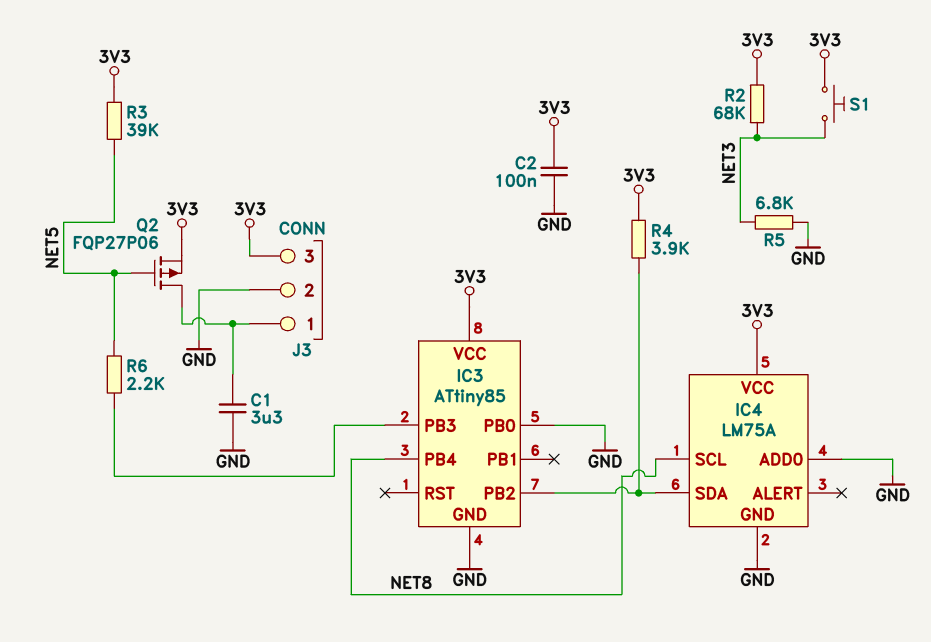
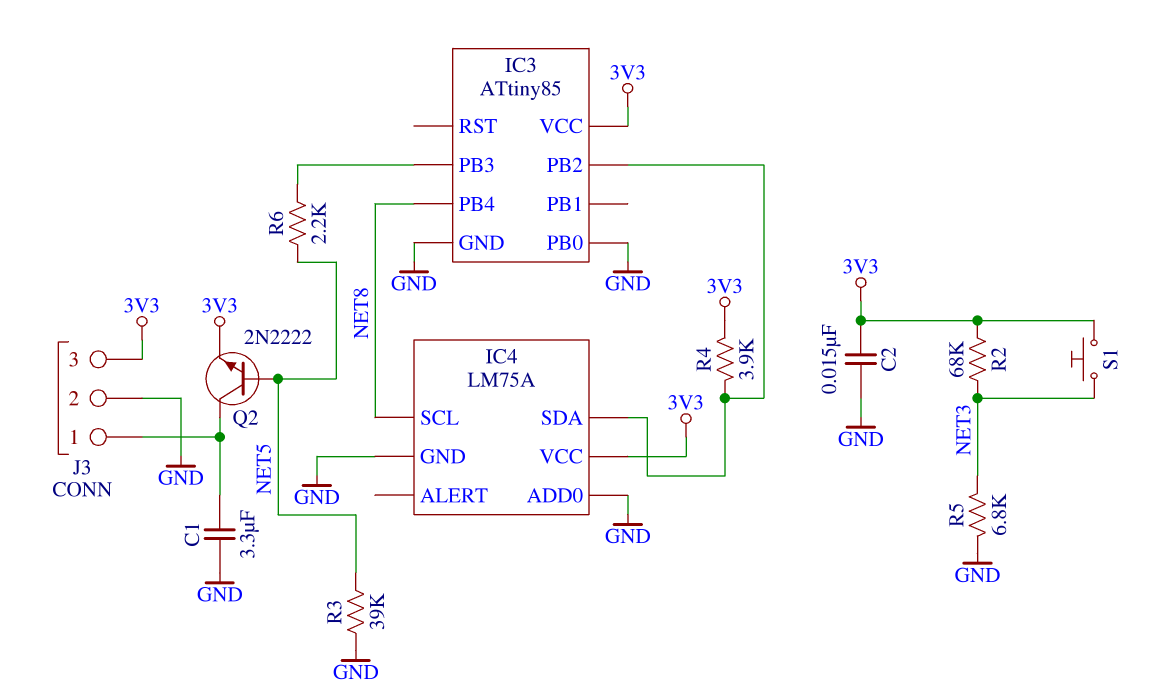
C2: 100nF (3V3, GND) -> 15nF (3V3, GND)
Q2: PMOS FQP27P06 (G NET5, D J3/1, S 3V3) -> NPN 2N2222 (B NET5, C J3/1, E 3V3)
R3: 39k (3V3, NET5) -> 39k (GND, NET5)

